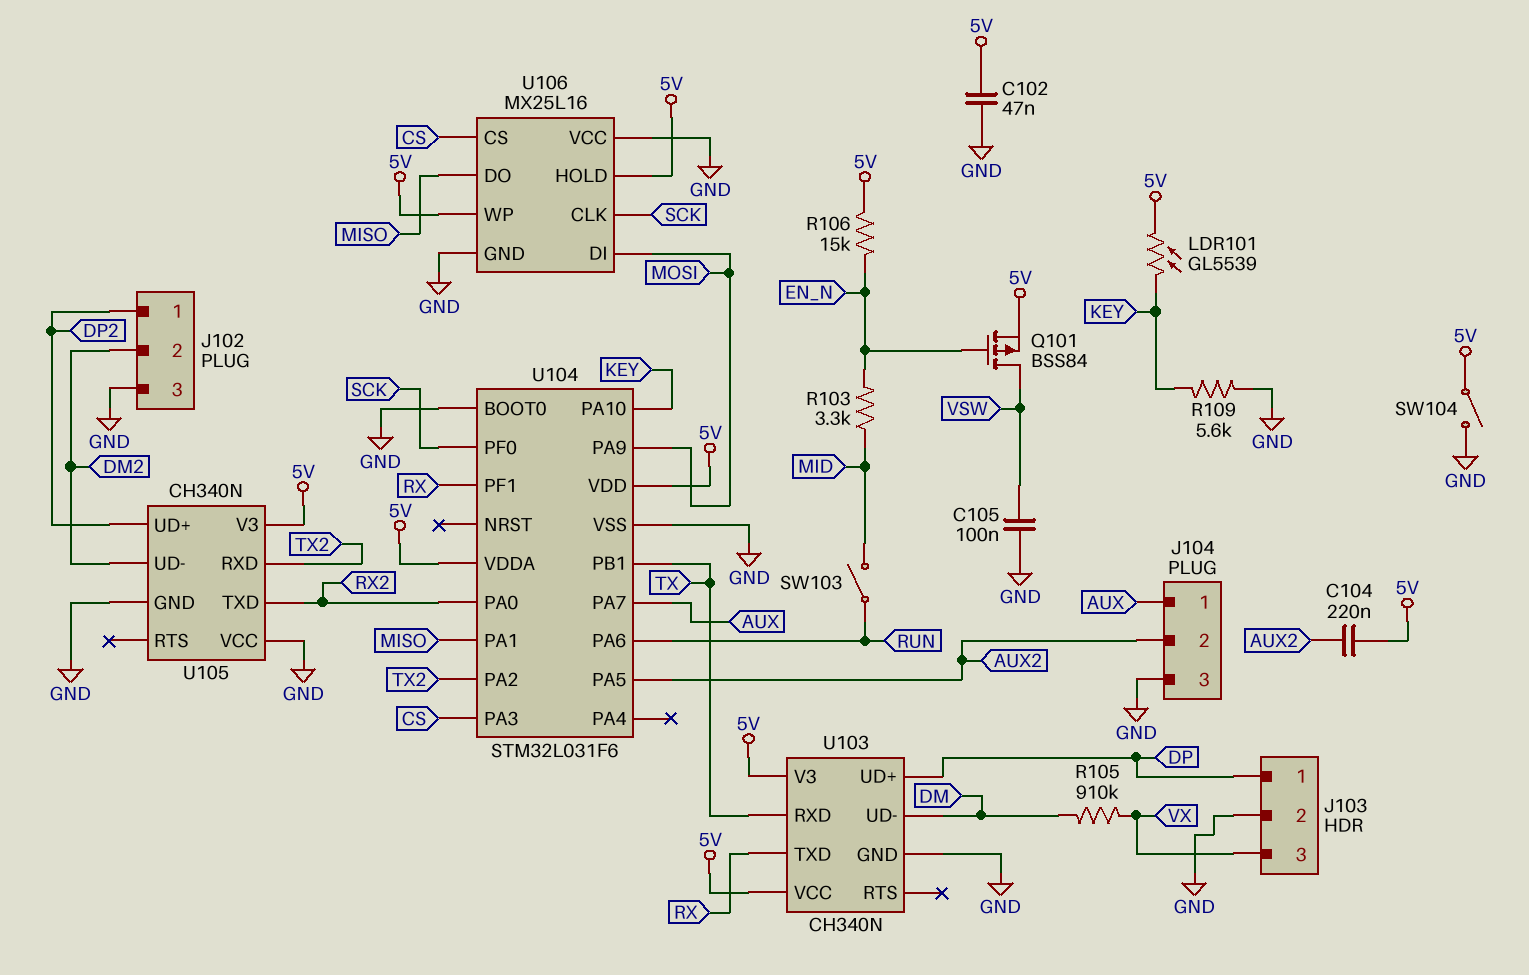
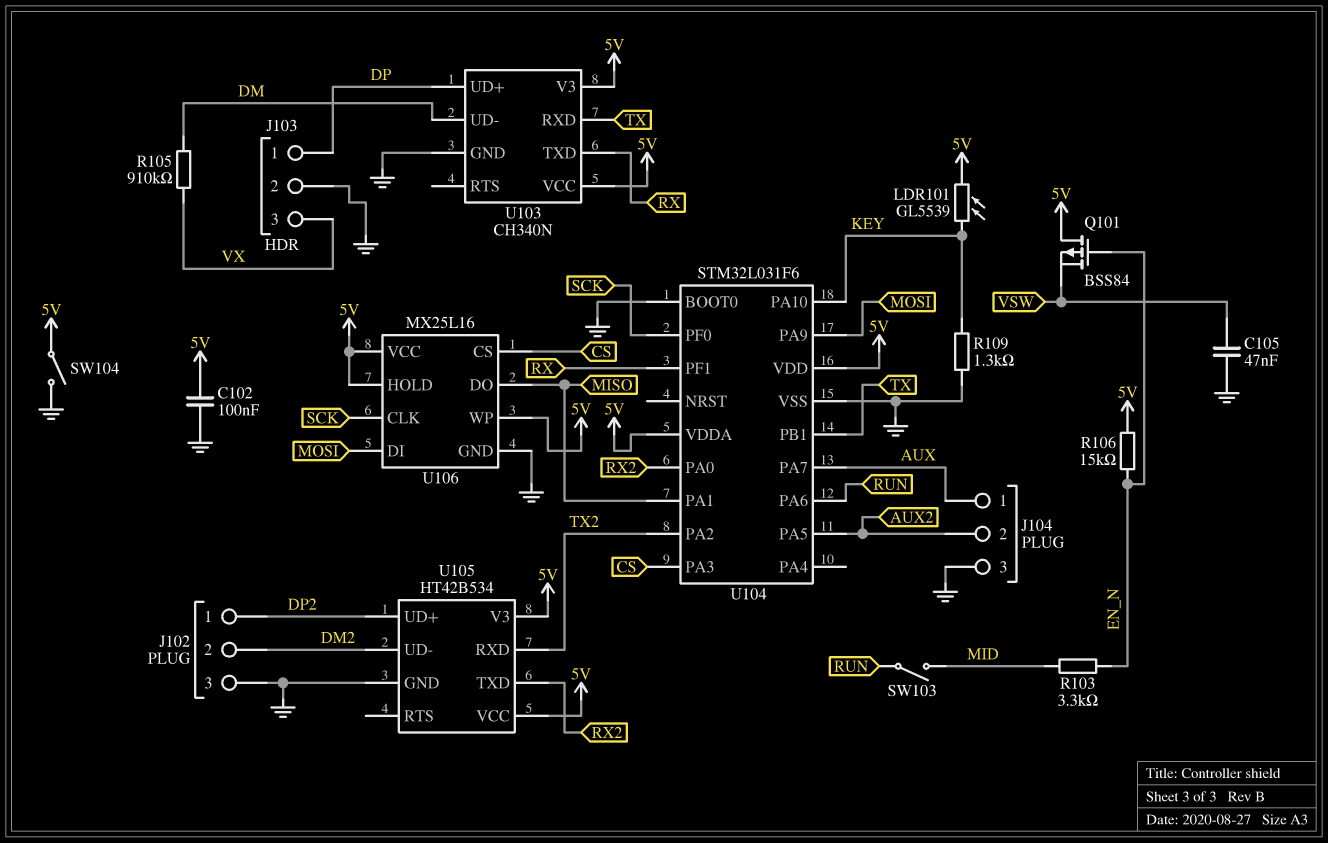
C102: 47nF (5V, GND) -> 100nF (5V, GND)
C104: 220nF (5V, AUX2) -> none
C105: 100nF (GND, VSW) -> 47nF (GND, VSW)
Q101: PMOS BSS84 (G EN_N, D VSW, S 5V) -> PMOS BSS84 (G EN_N, D 5V, S VSW)
R109: 5.6k (GND, KEY) -> 1.3k (GND, KEY)
U105: CH340N -> HT42B534
U105 pin VCC: GND -> 5V
U106 pin VCC: GND -> 5V

